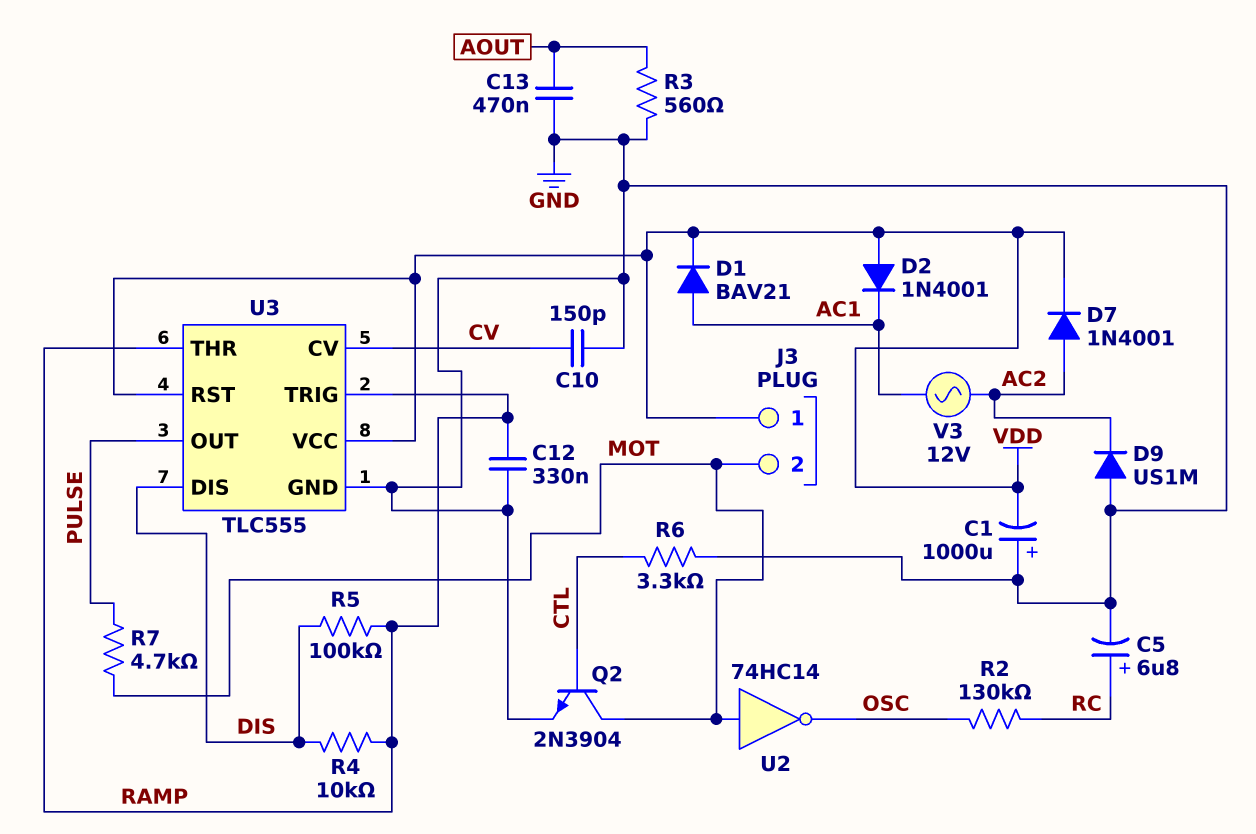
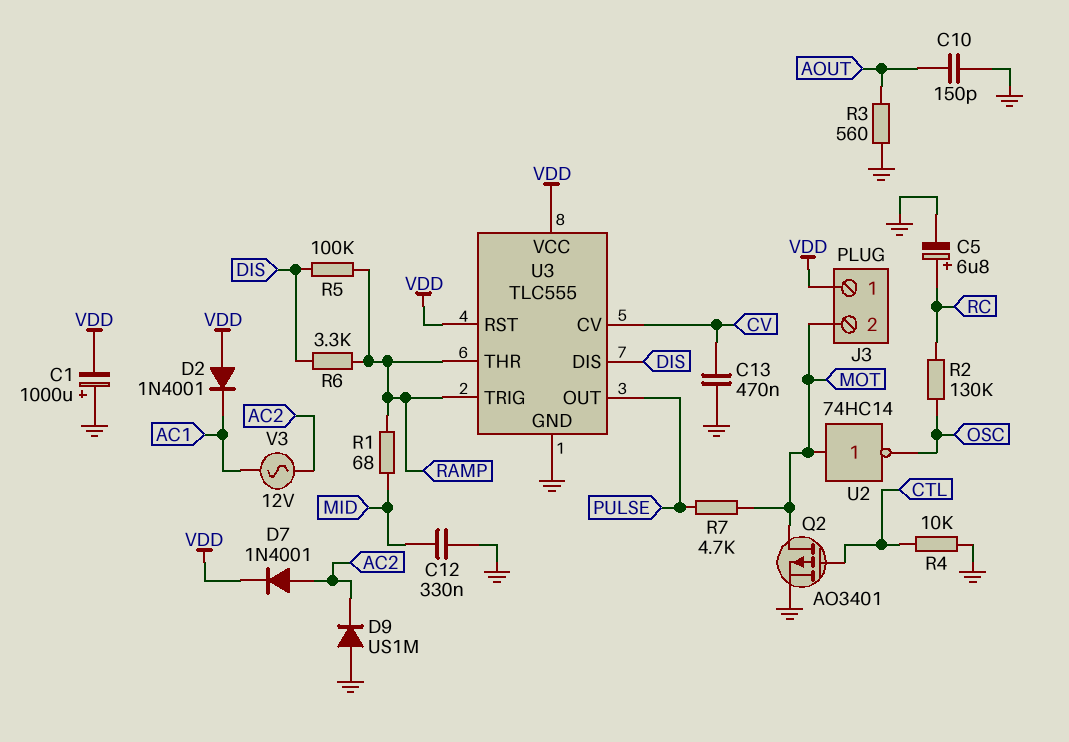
C10: 150pF (CV, GND) -> 150pF (AOUT, GND)
C12: 330nF (GND, RAMP) -> 330nF (GND, MID)
C13: 470nF (AOUT, GND) -> 470nF (CV, GND)
D1: diode BAV21 (A AC1, K VDD) -> none
Q2: NPN 2N3904 (B CTL, C MOT, E GND) -> PMOS AO3401 (G CTL, D MOT, S GND)
R1: none -> 68 (MID, RAMP)
R4: 10k (DIS, RAMP) -> 10k (CTL, GND)
R6: 3.3k (CTL, GND) -> 3.3k (DIS, RAMP)

